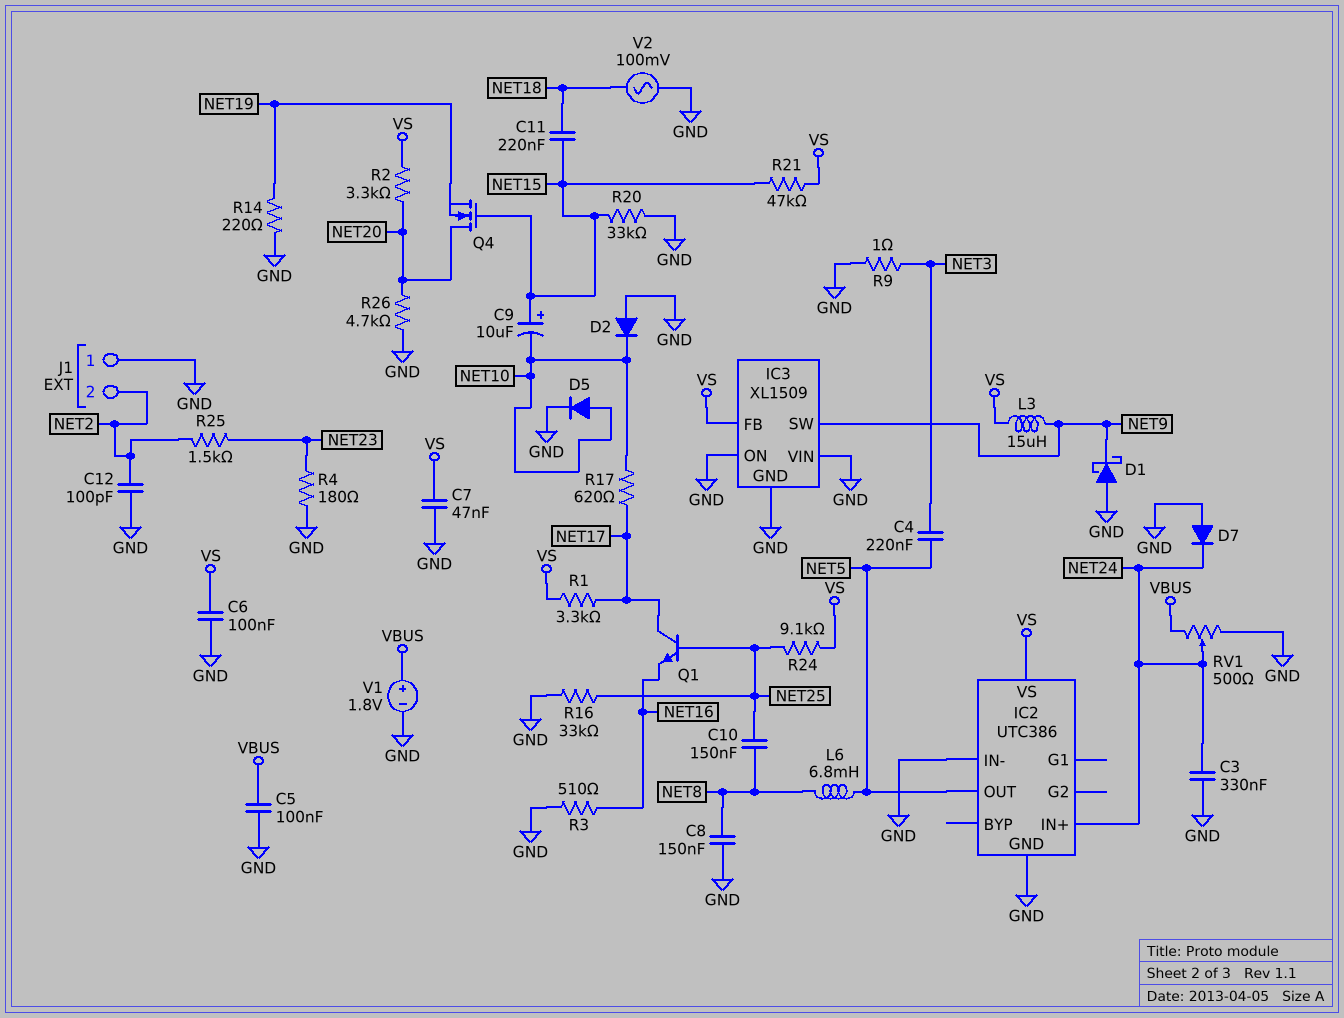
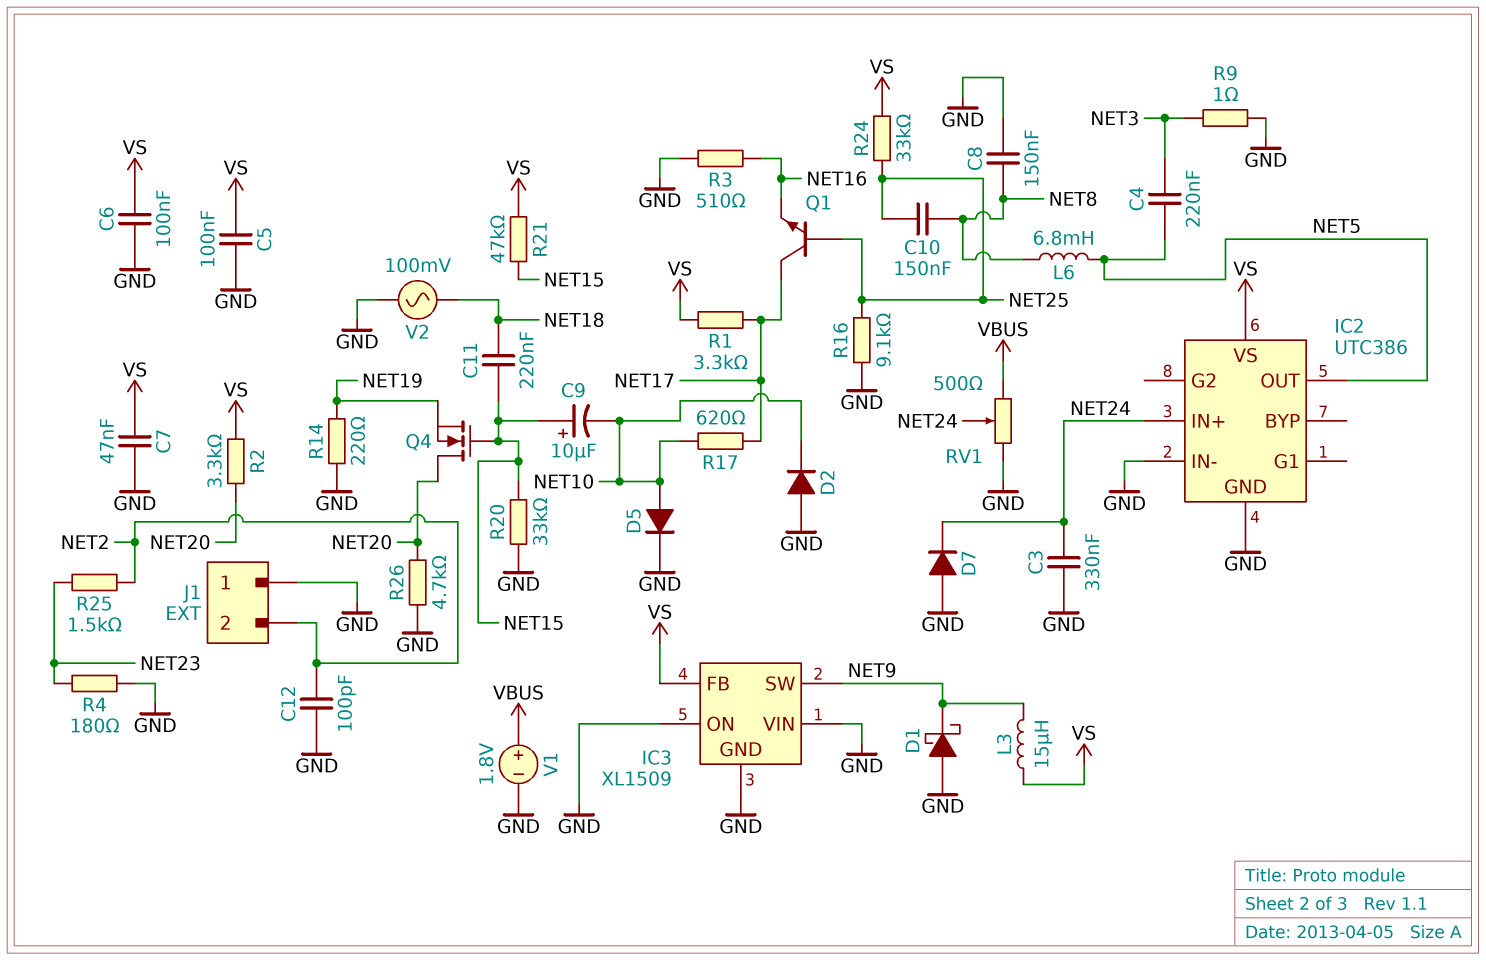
C5: 100nF (GND, VBUS) -> 100nF (GND, VS)
R16: 33k (GND, NET25) -> 9.1k (GND, NET25)
R24: 9.1k (NET25, VS) -> 33k (NET25, VS)

